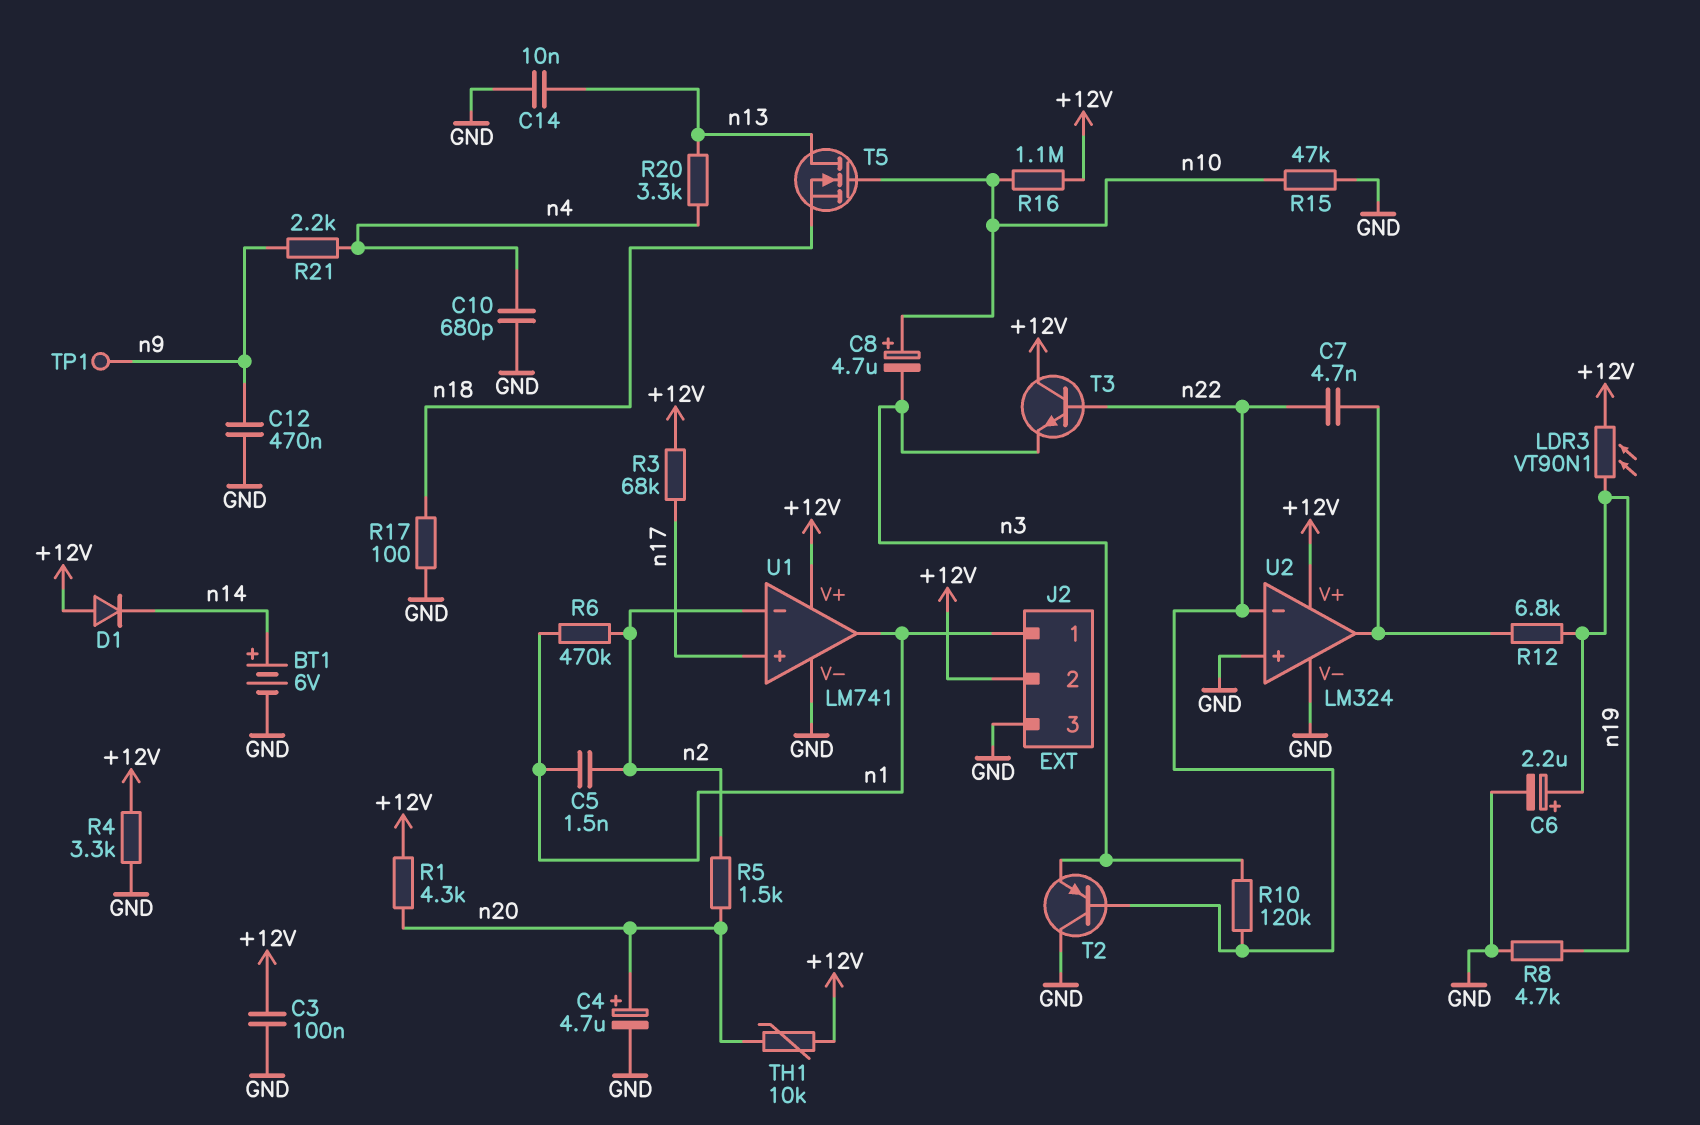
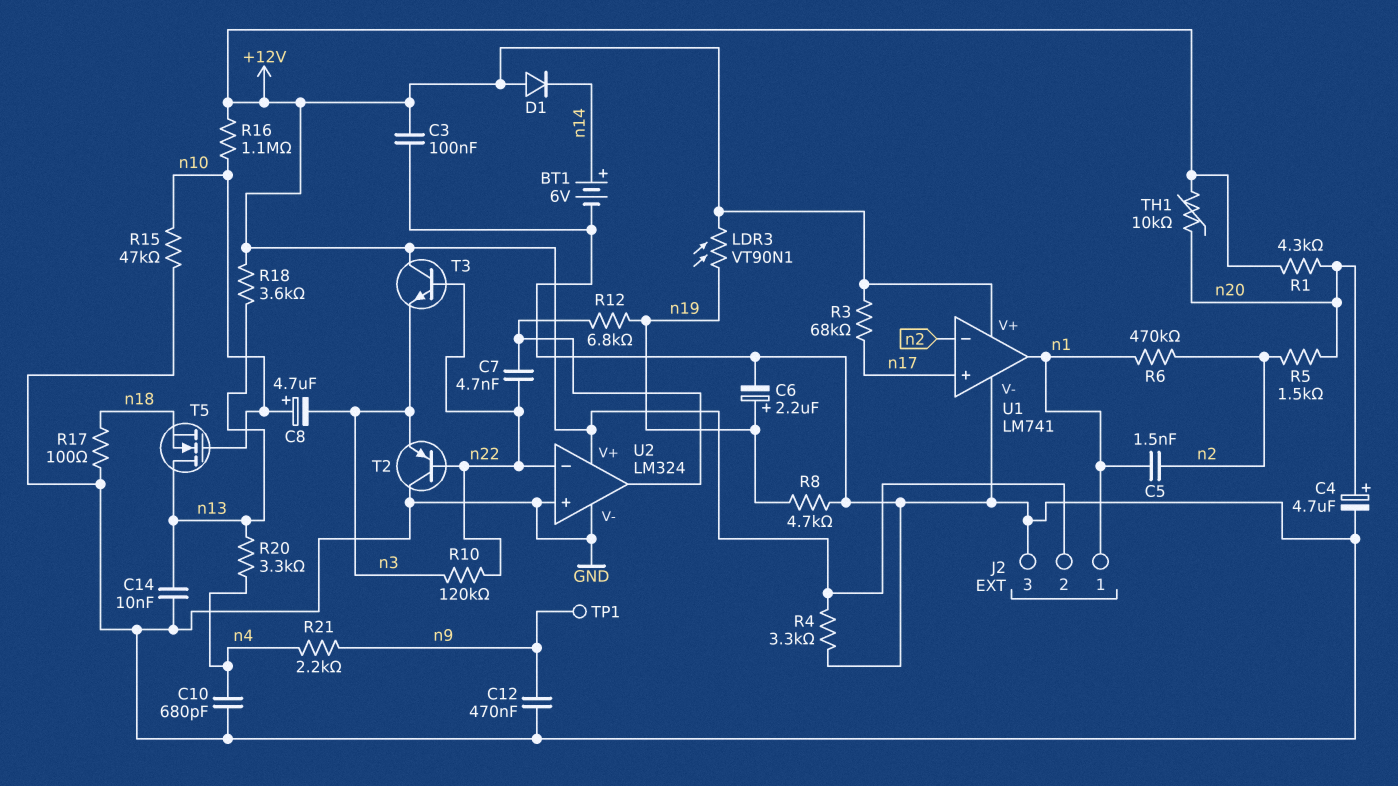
R18: none -> 3.6k (+12V, n13)

